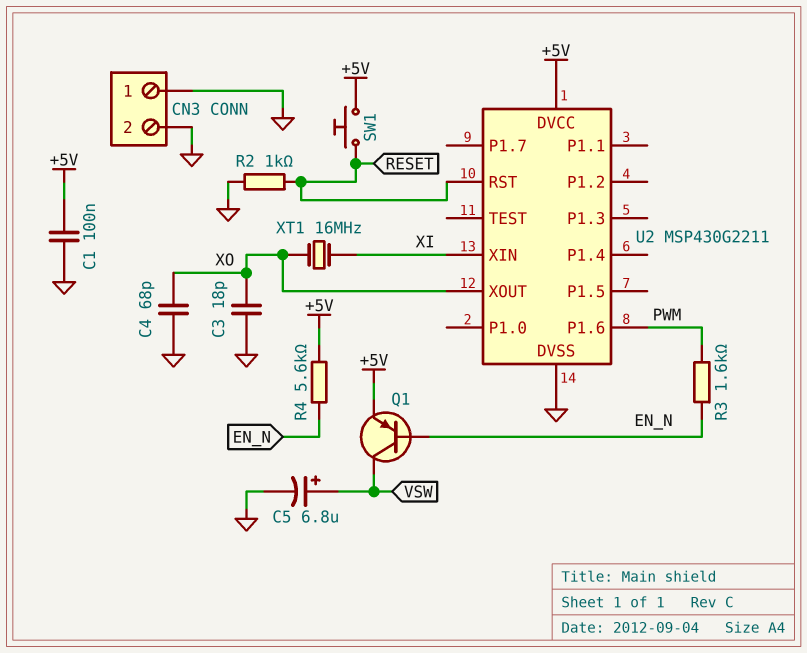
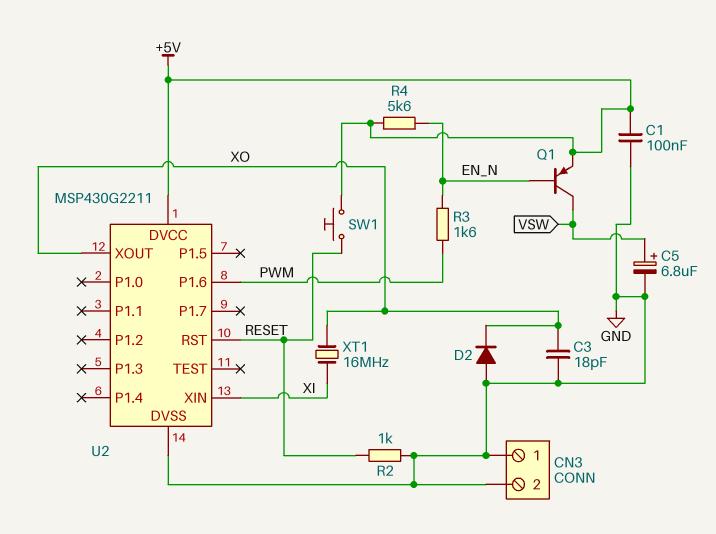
C4: 68pF (GND, XO) -> none
D2: none -> diode (A GND, K XO)

